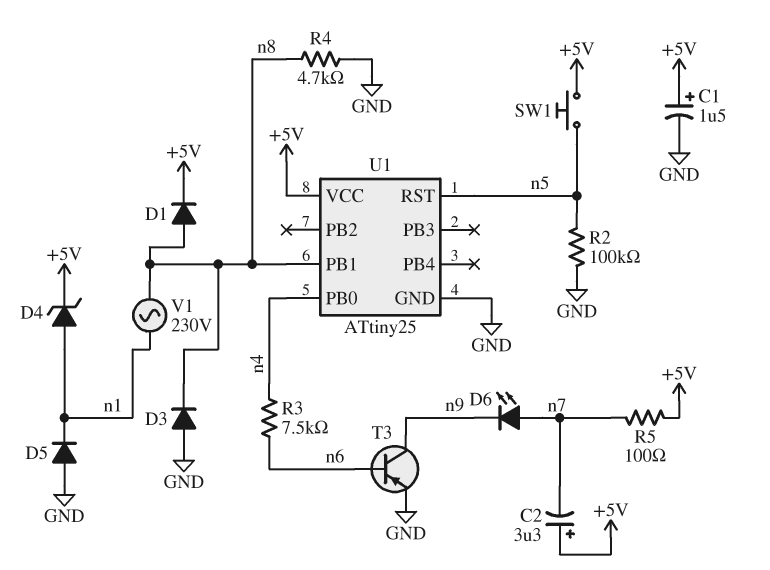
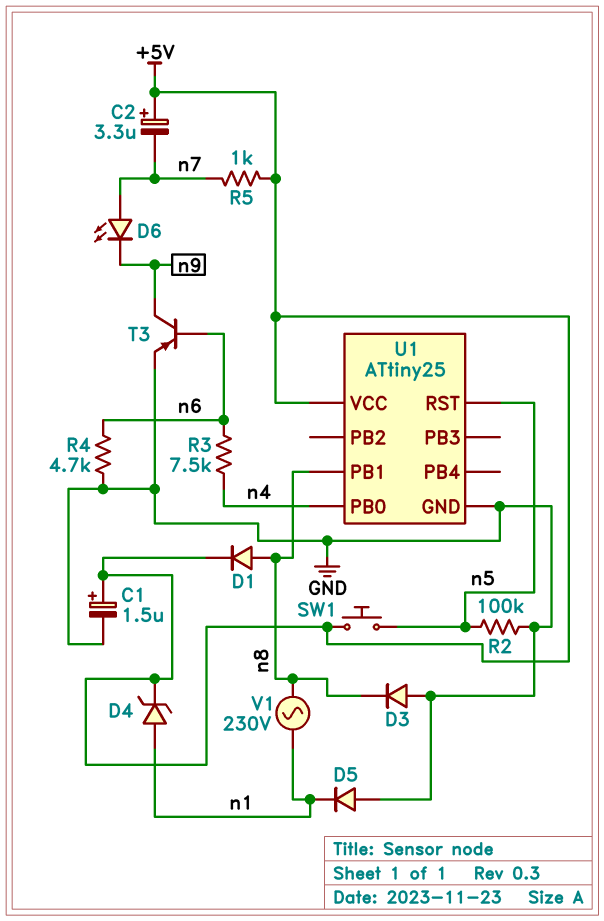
R4: 4.7k (GND, n8) -> 4.7k (GND, n6)
R5: 100 (+5V, n7) -> 1k (+5V, n7)

